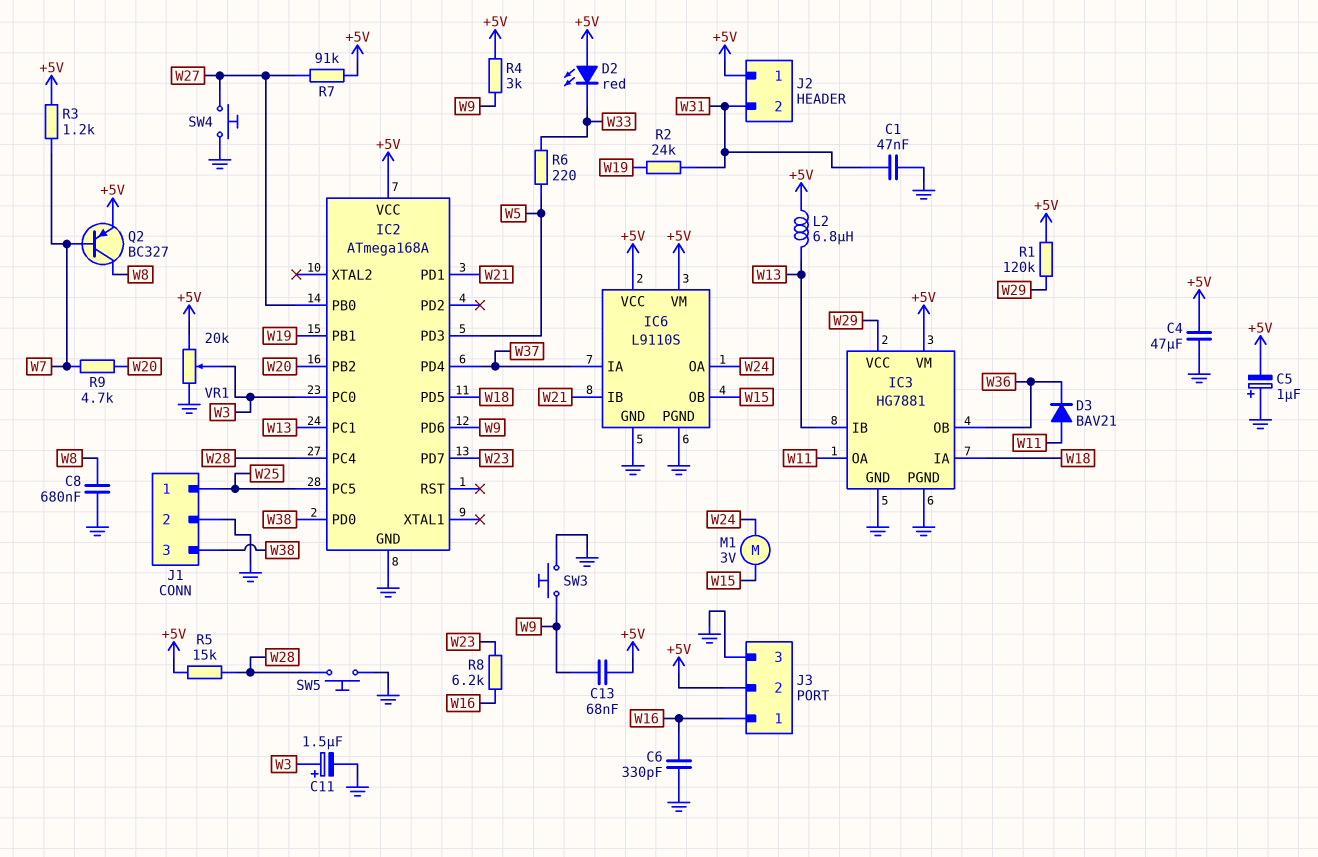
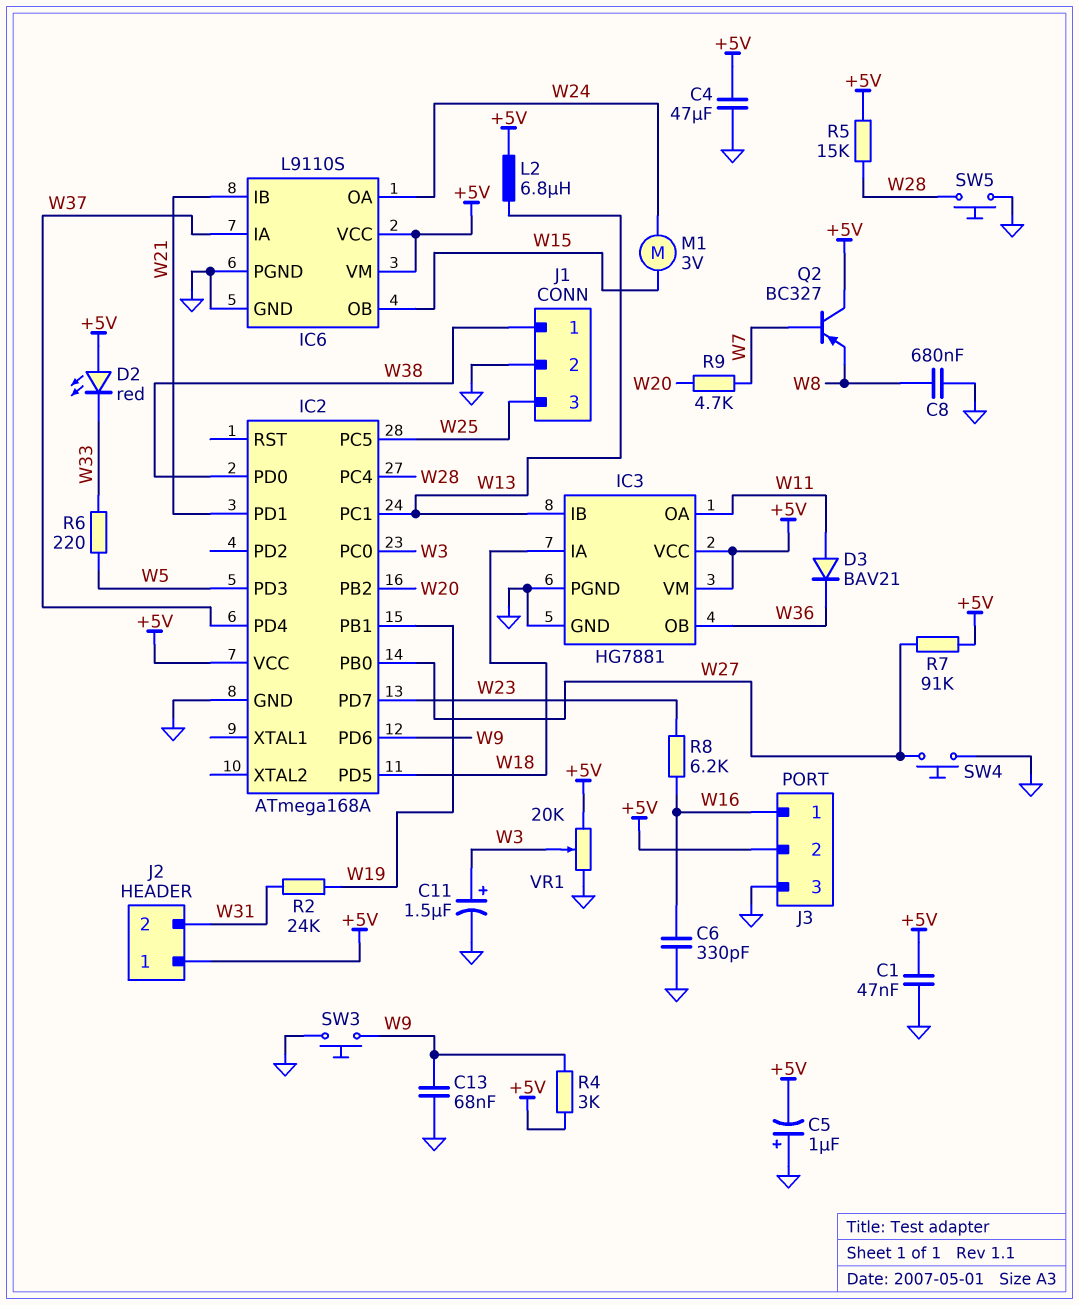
C1: 47nF (GND, W31) -> 47nF (+5V, GND)
C13: 68nF (+5V, W9) -> 68nF (GND, W9)
IC3 pin VCC: W29 -> +5V
J1 pin 1: W25 -> W38
J1 pin 3: W38 -> W25
Q2: PNP BC327 (B W7, C W8, E +5V) -> PNP BC327 (B W7, C +5V, E W8)
R1: 120k (+5V, W29) -> none
R3: 1.2k (+5V, W7) -> none

